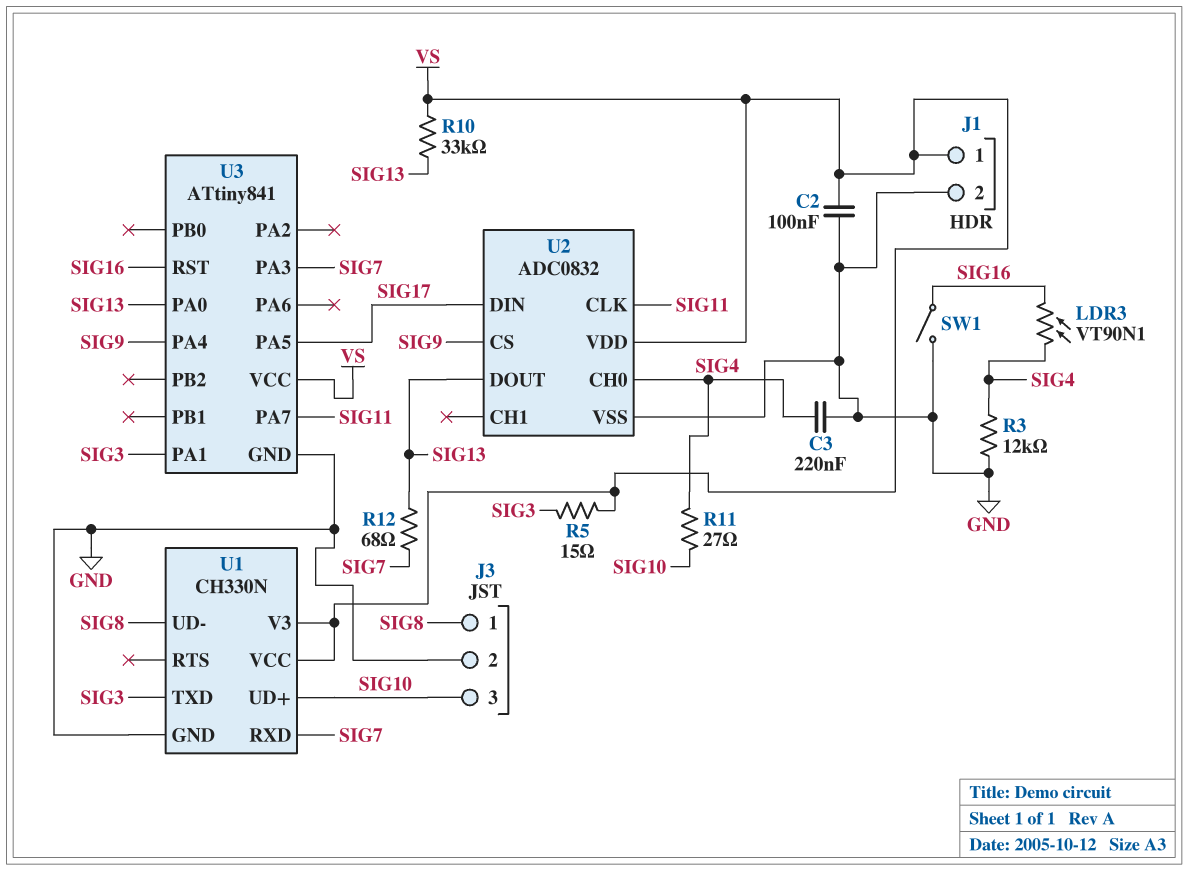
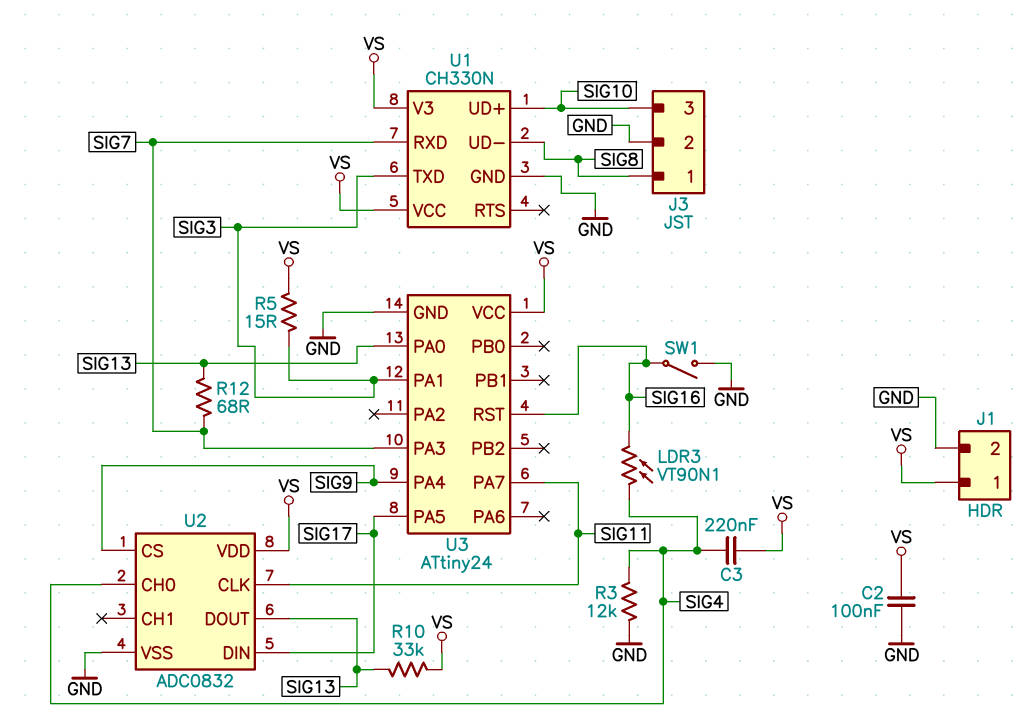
C3: 220nF (GND, SIG4) -> 220nF (SIG4, VS)
R11: 27 (SIG4, SIG10) -> none
U3: ATtiny841 -> ATtiny24

